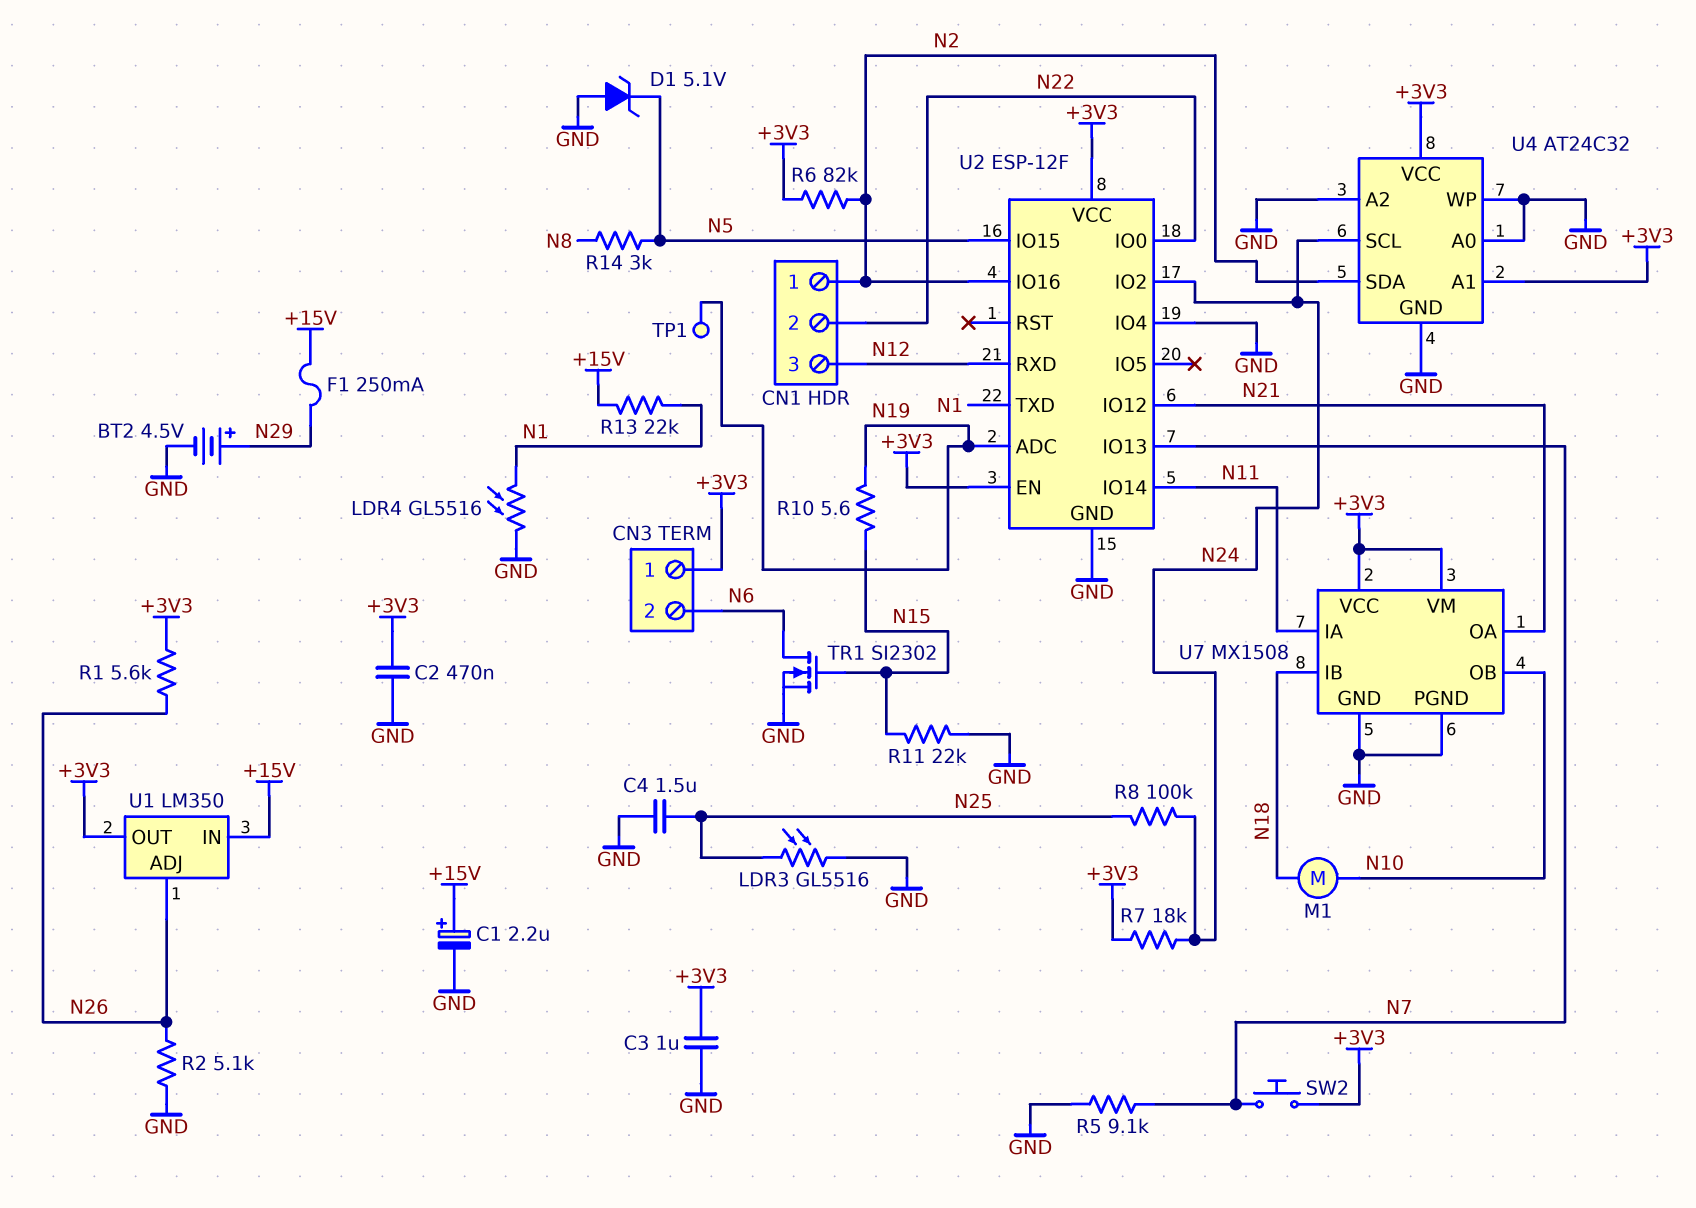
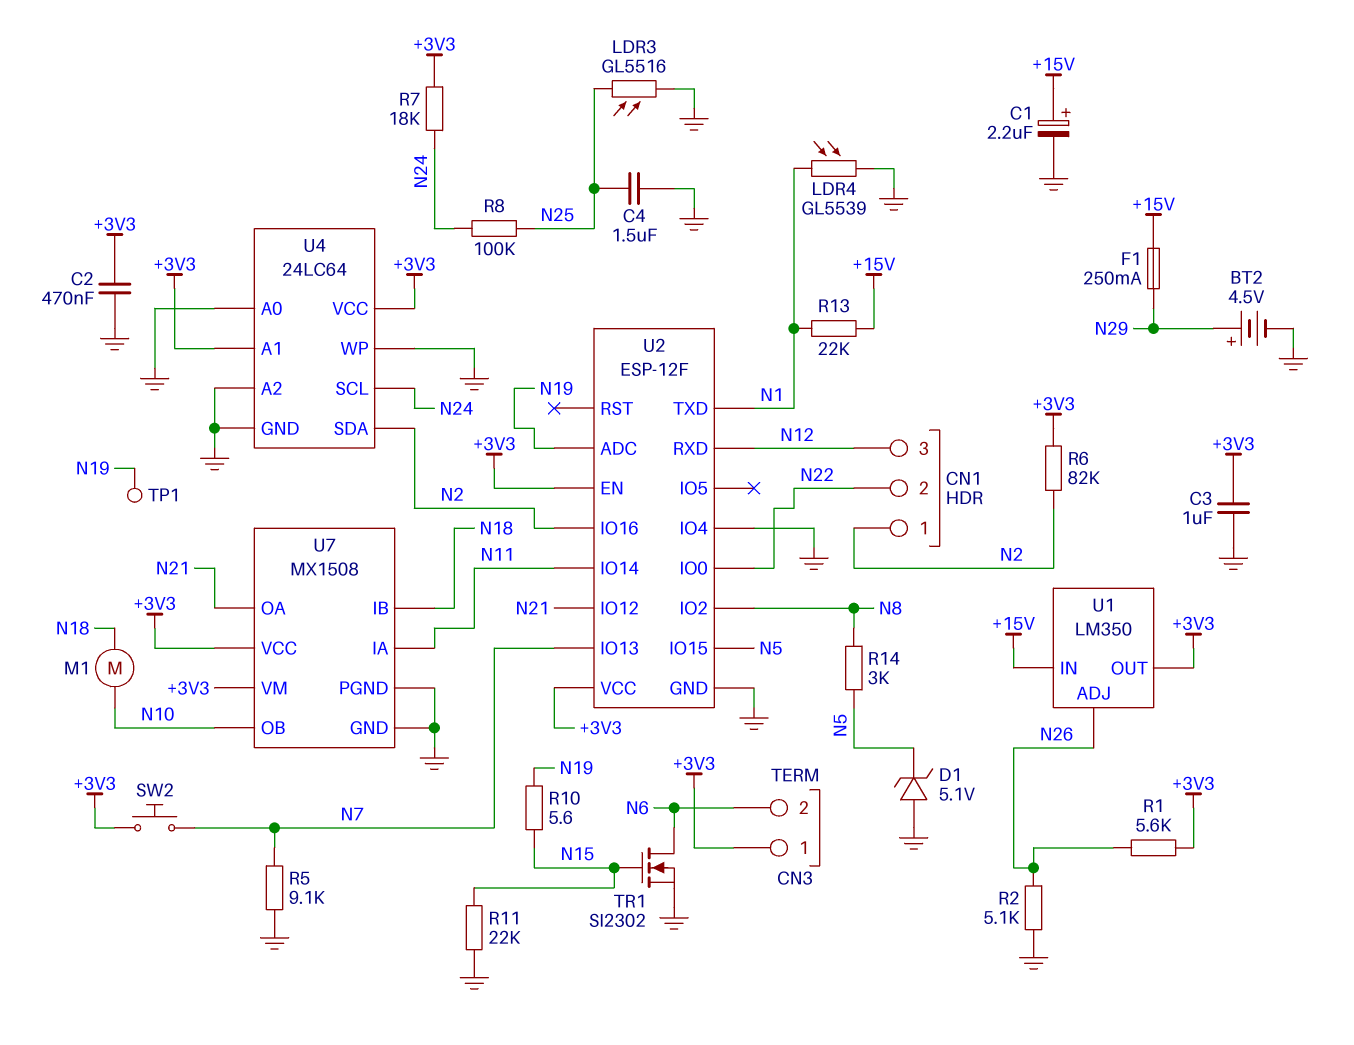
LDR4: GL5516 (GND, N1) -> GL5539 (GND, N1)
U2 pin IO2: N24 -> N8
U4: AT24C32 -> 24LC64

